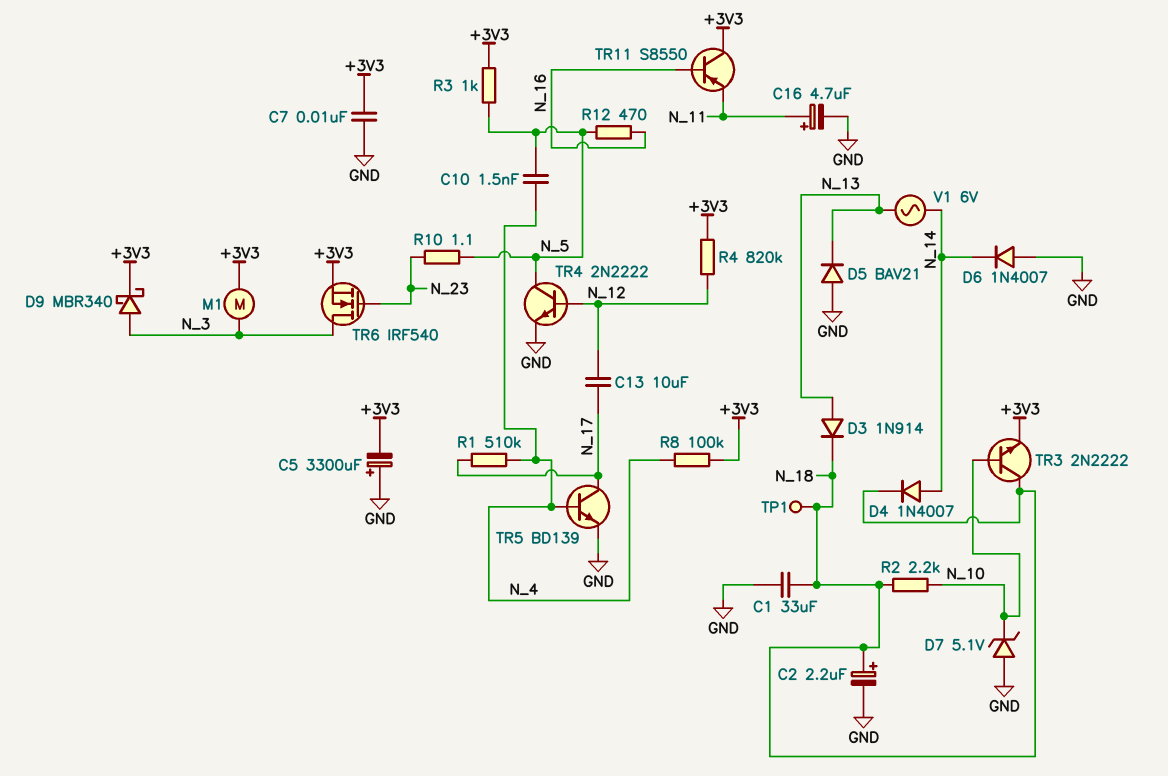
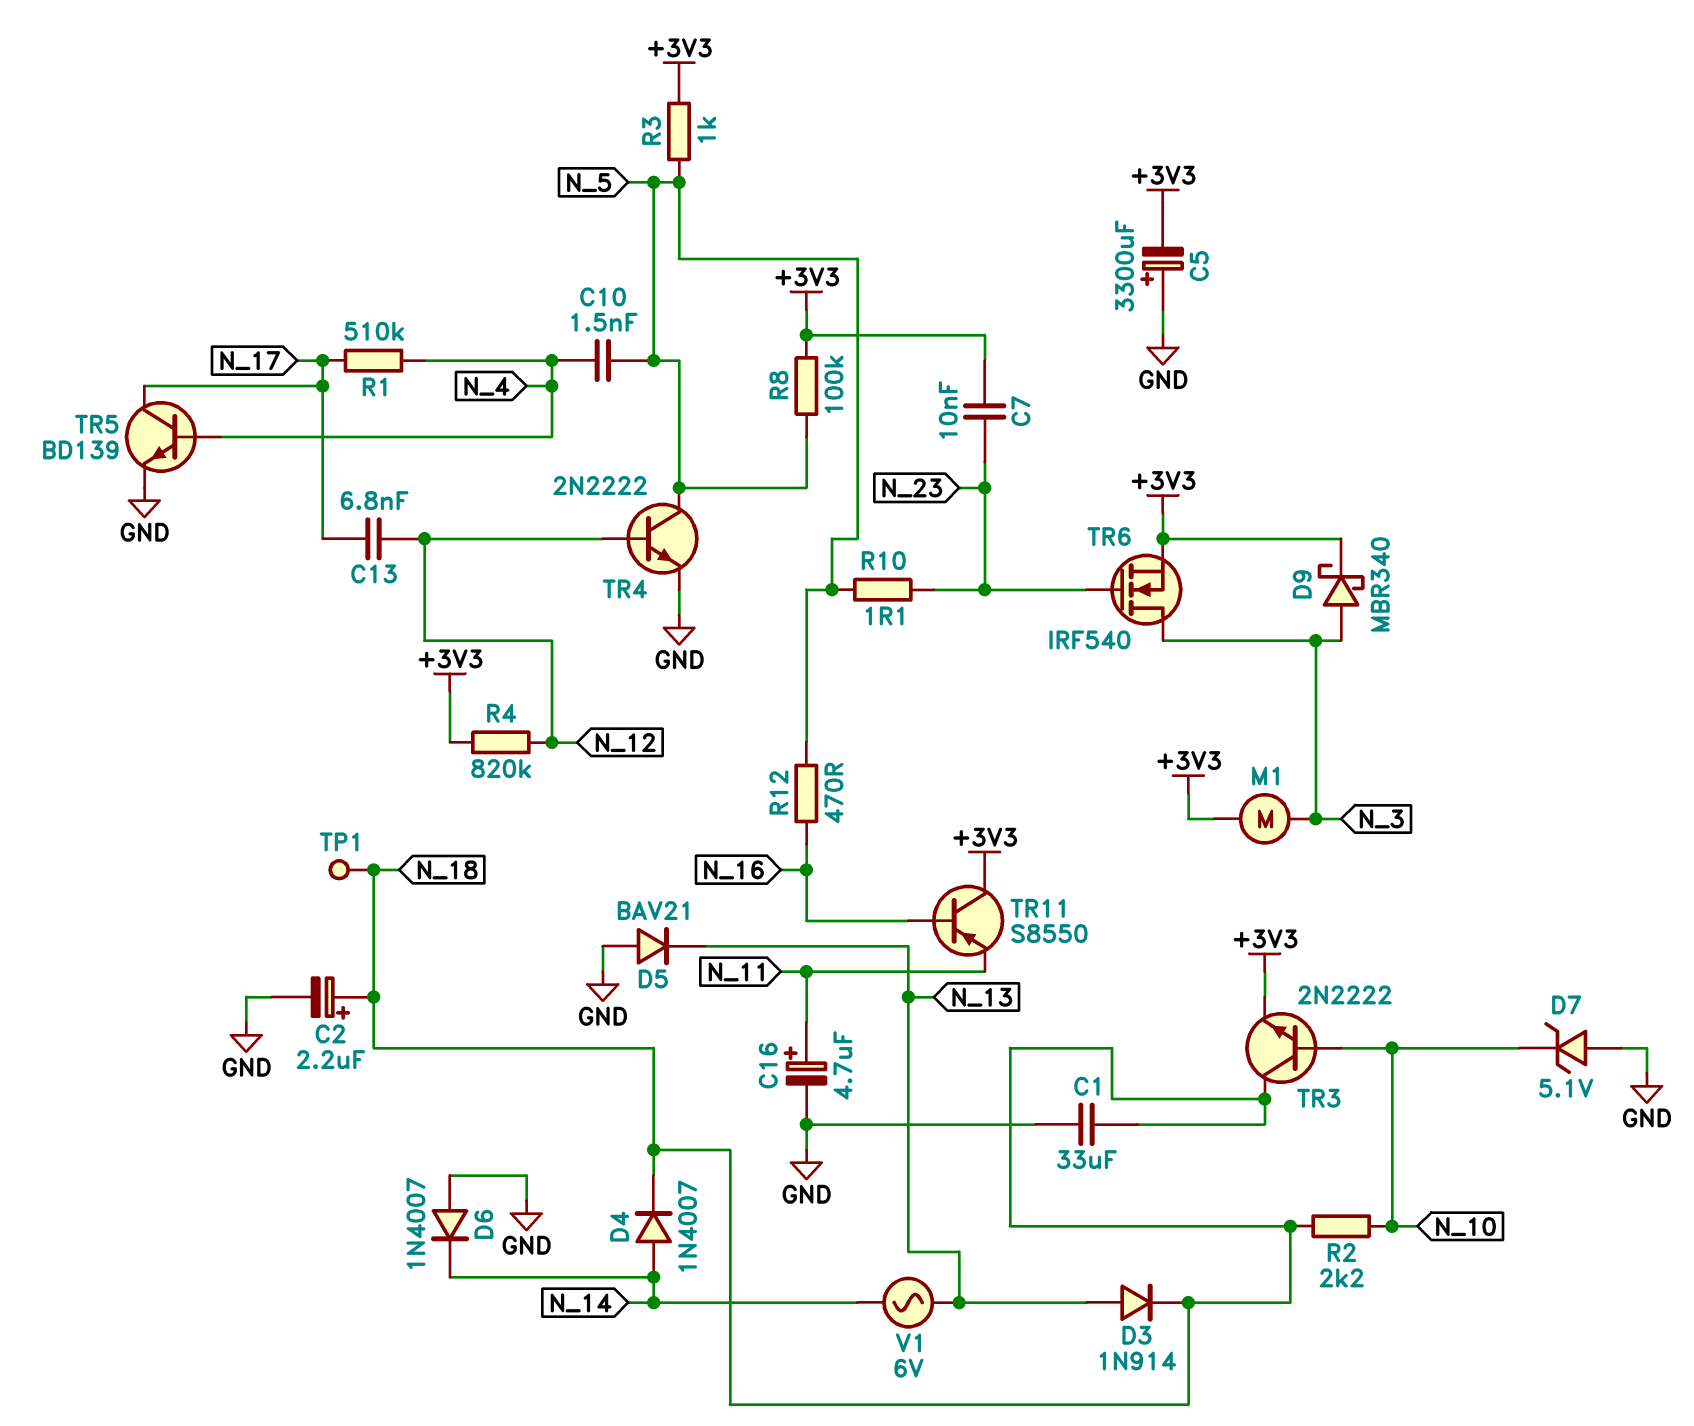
C7: 10nF (+3V3, GND) -> 10nF (+3V3, N_23)
C13: 10uF (N_12, N_17) -> 6.8nF (N_12, N_17)
R8: 100k (+3V3, N_4) -> 100k (+3V3, N_5)

